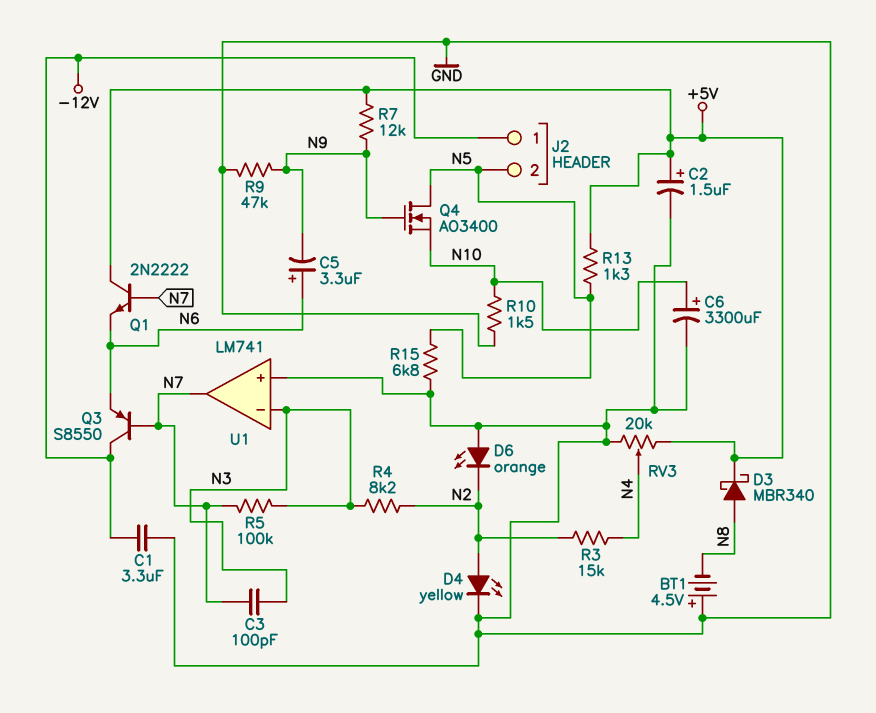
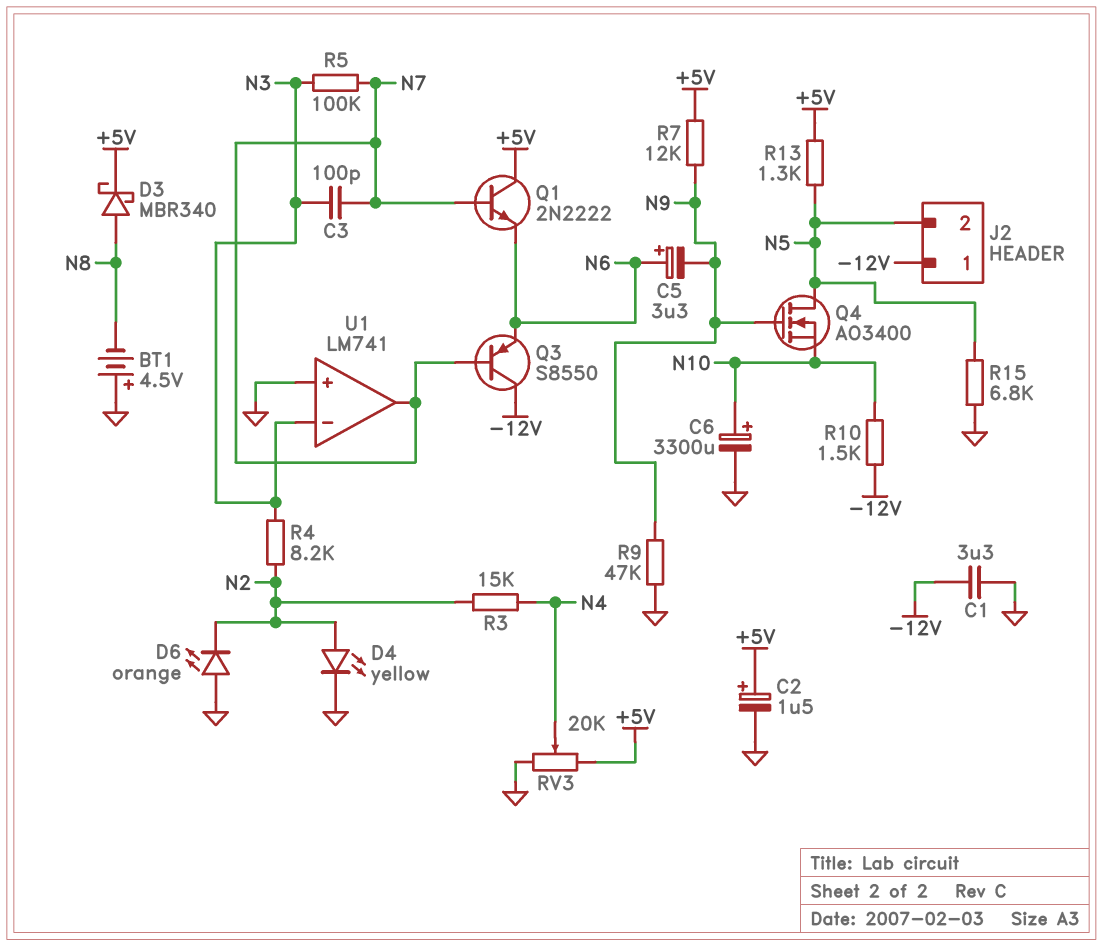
R10: 1.5k (GND, N10) -> 1.5k (-12V, N10)

